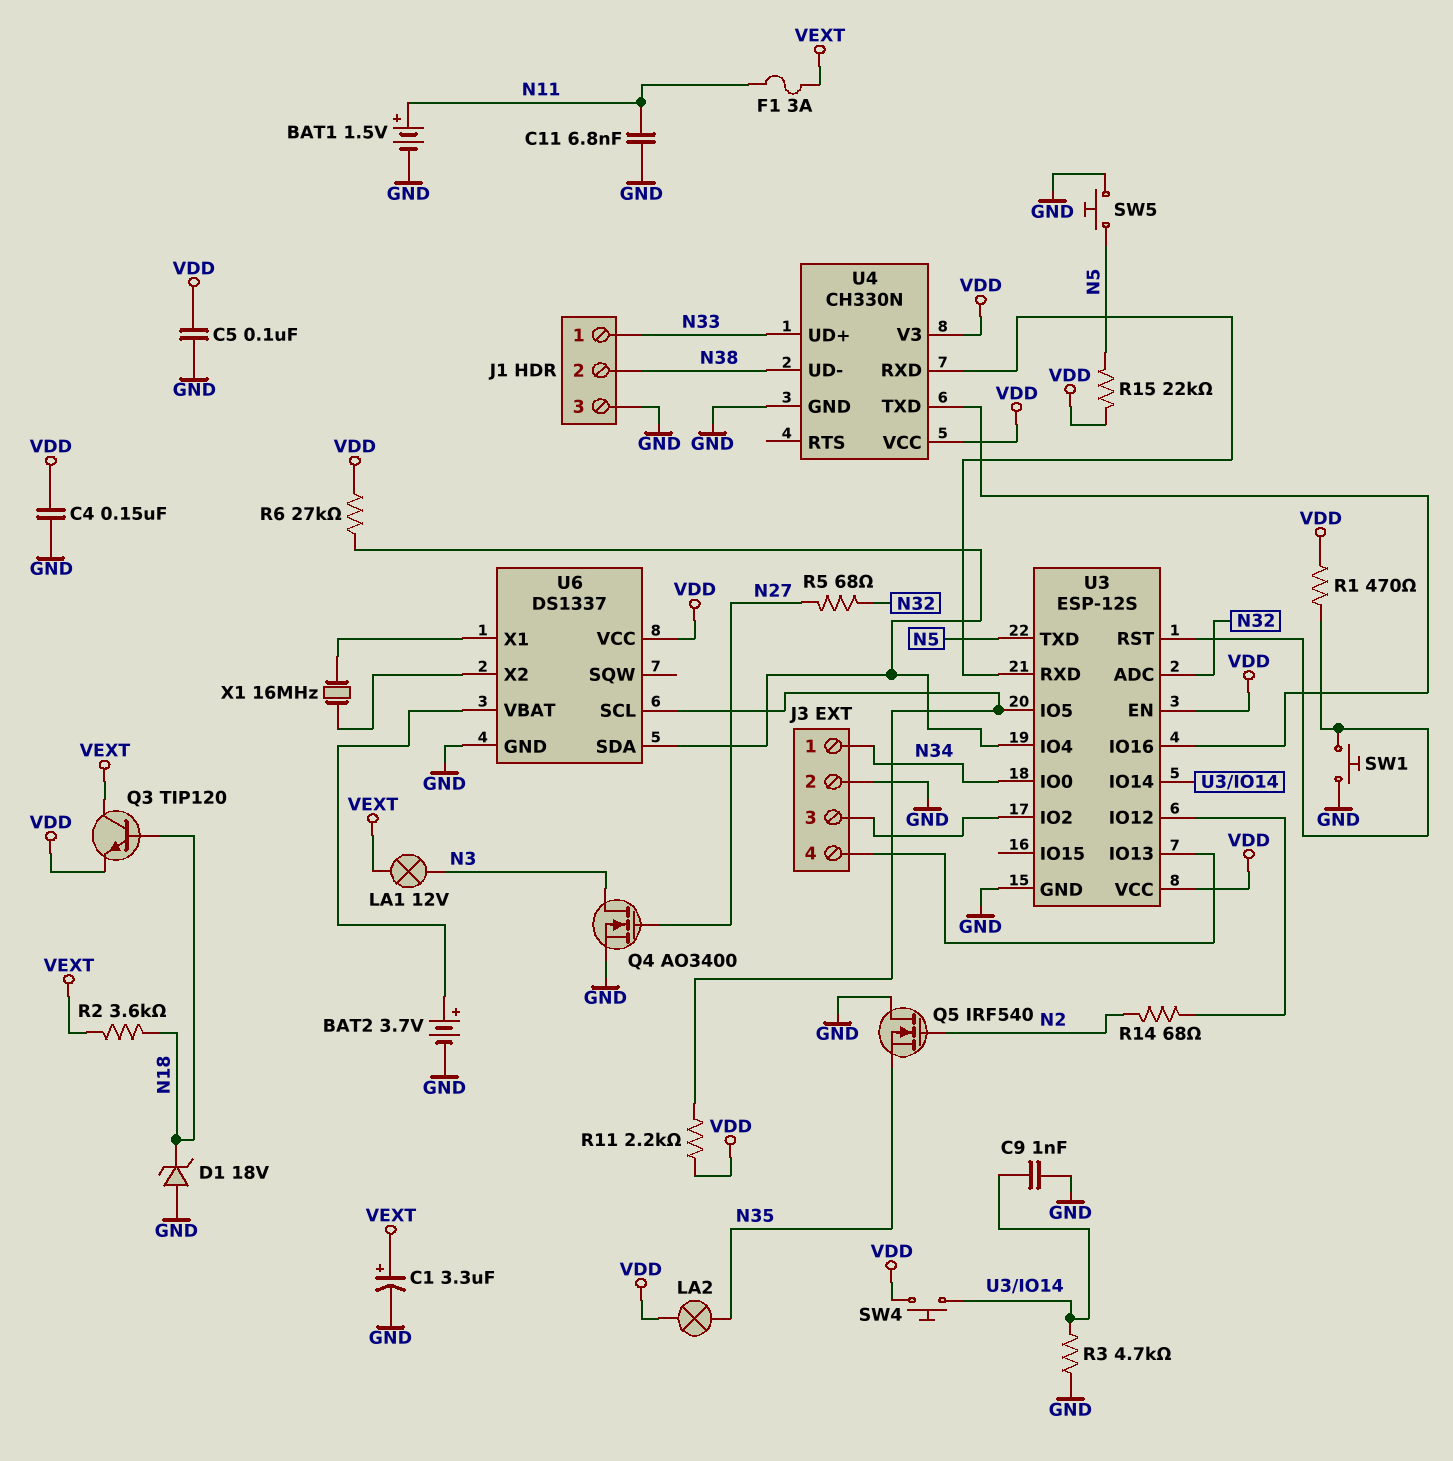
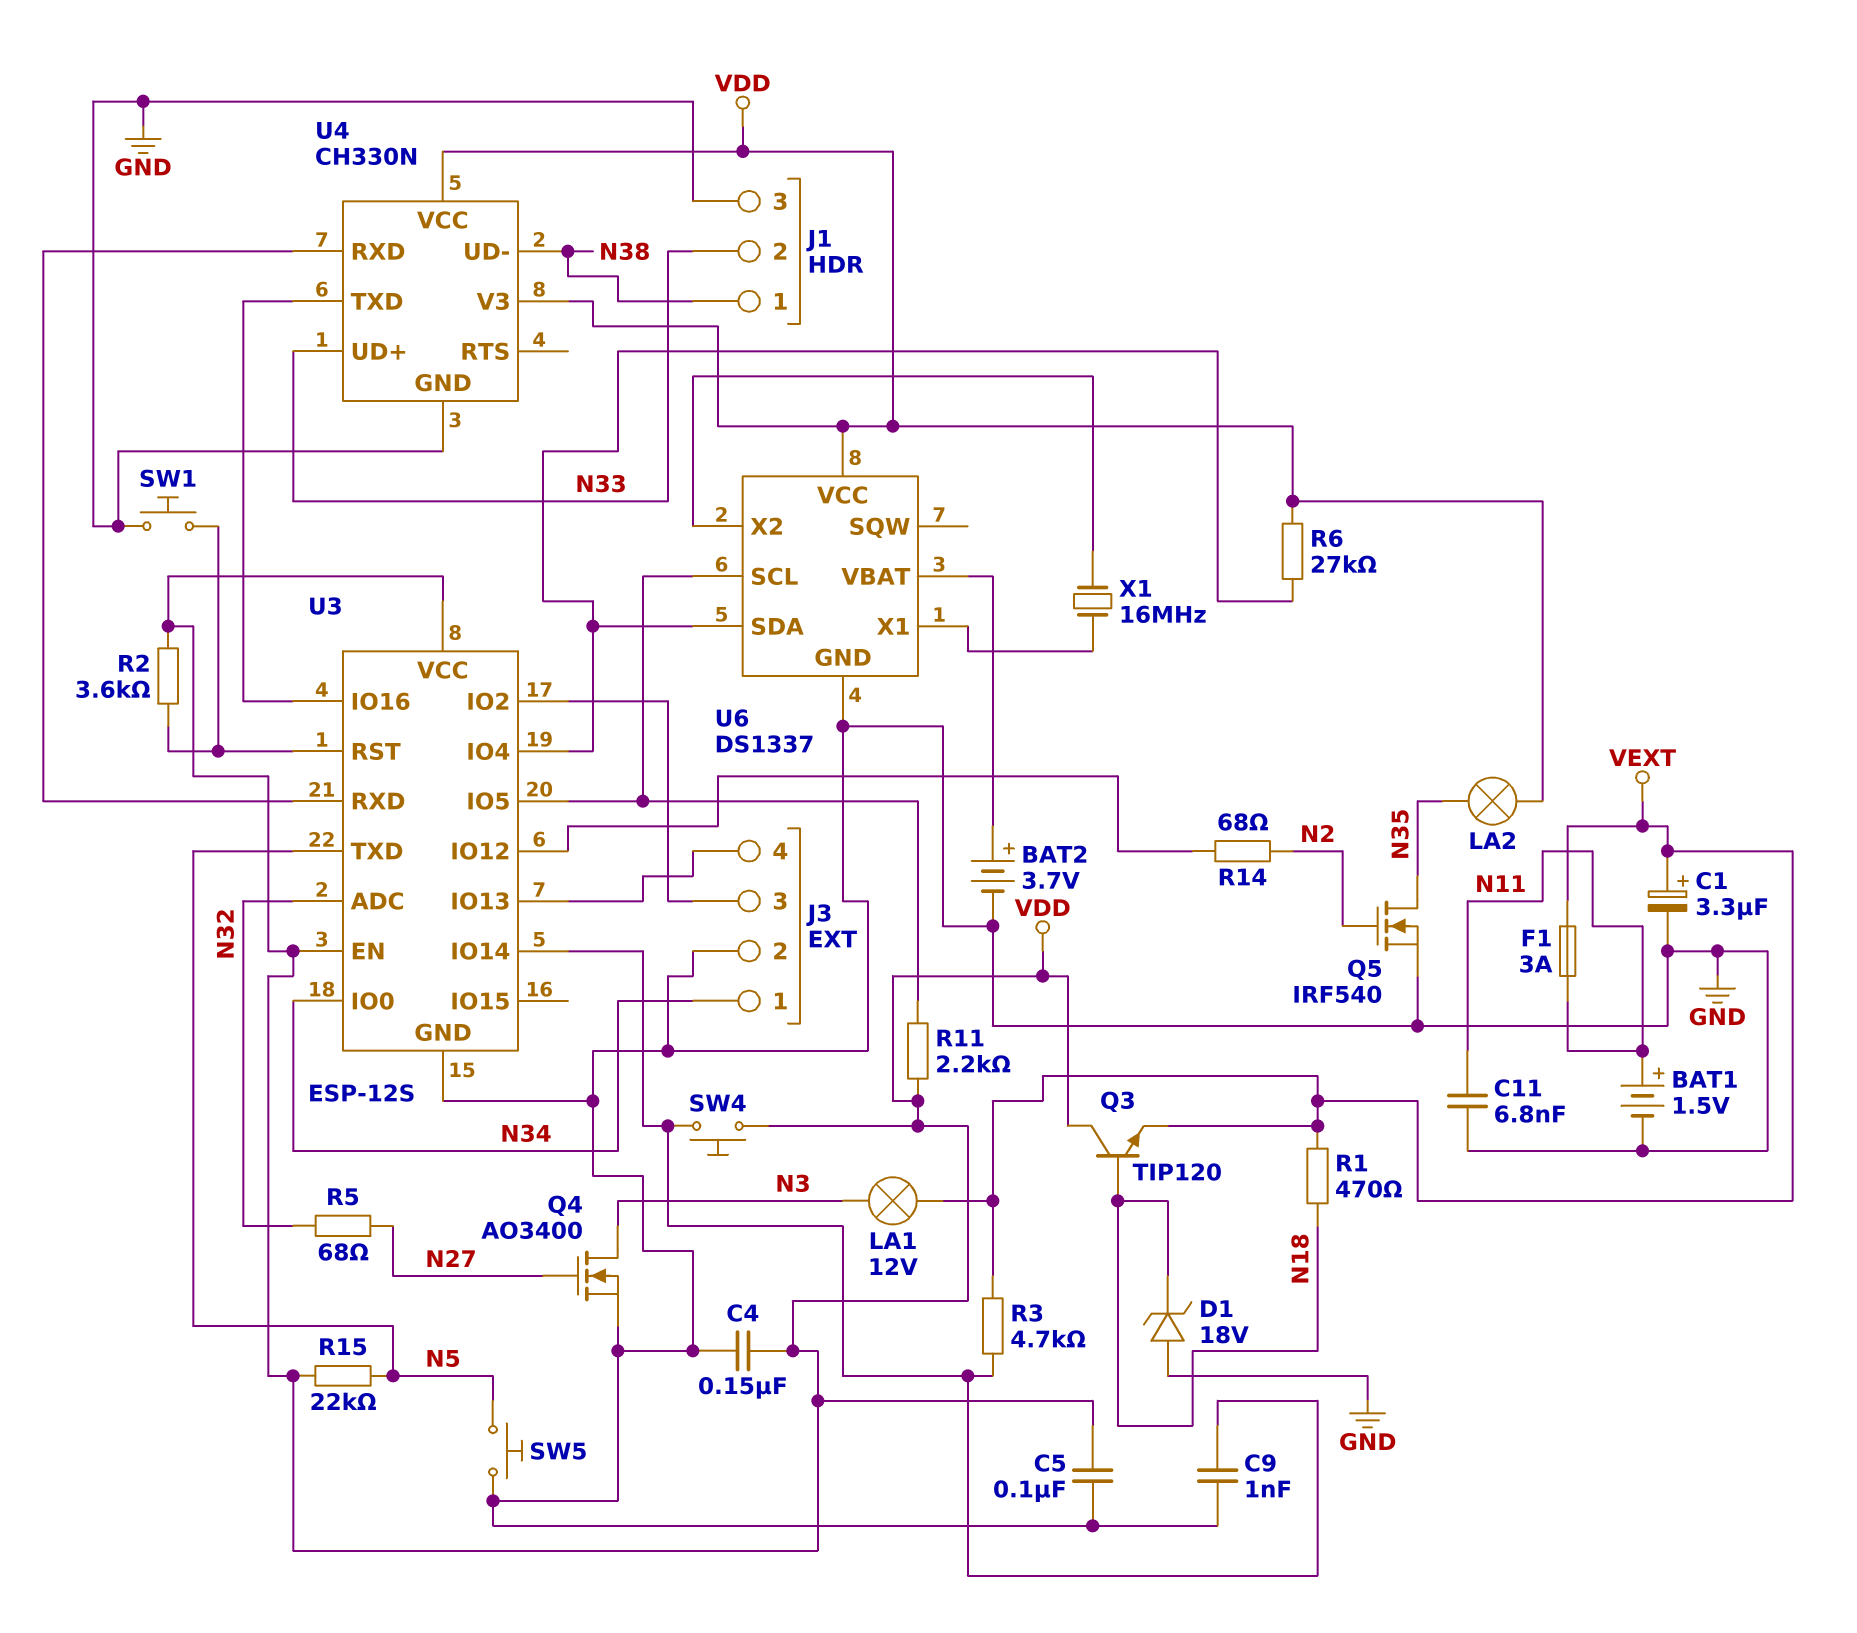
J1 pin 1: N33 -> N38
J1 pin 2: N38 -> N33
Q3: NPN TIP120 (B N18, C VEXT, E VDD) -> NPN TIP120 (B N18, C VDD, E VEXT)
Q5: NMOS IRF540 (G N2, D GND, S N35) -> NMOS IRF540 (G N2, D N35, S GND)
R1: 470 (U3/RST, VDD) -> 470 (N18, VEXT)
R2: 3.6k (N18, VEXT) -> 3.6k (U3/RST, VDD)
R3: 4.7k (GND, U3/IO14) -> 4.7k (U3/IO14, VEXT)

